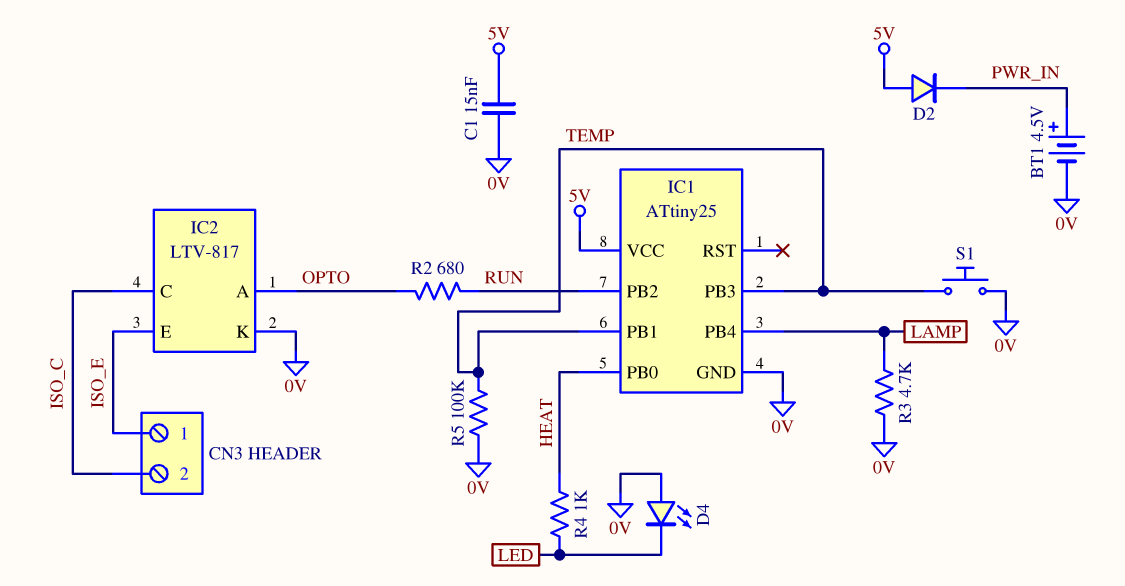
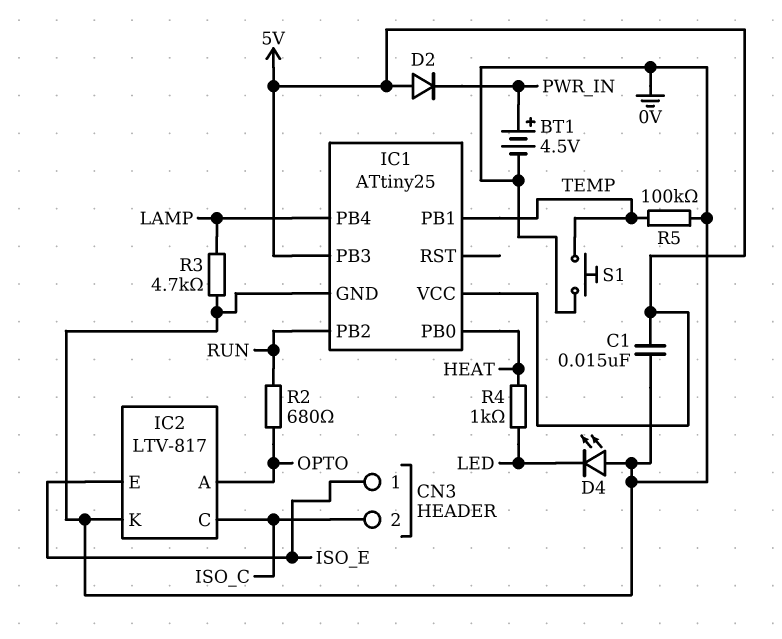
IC1 pin PB3: TEMP -> 5V

